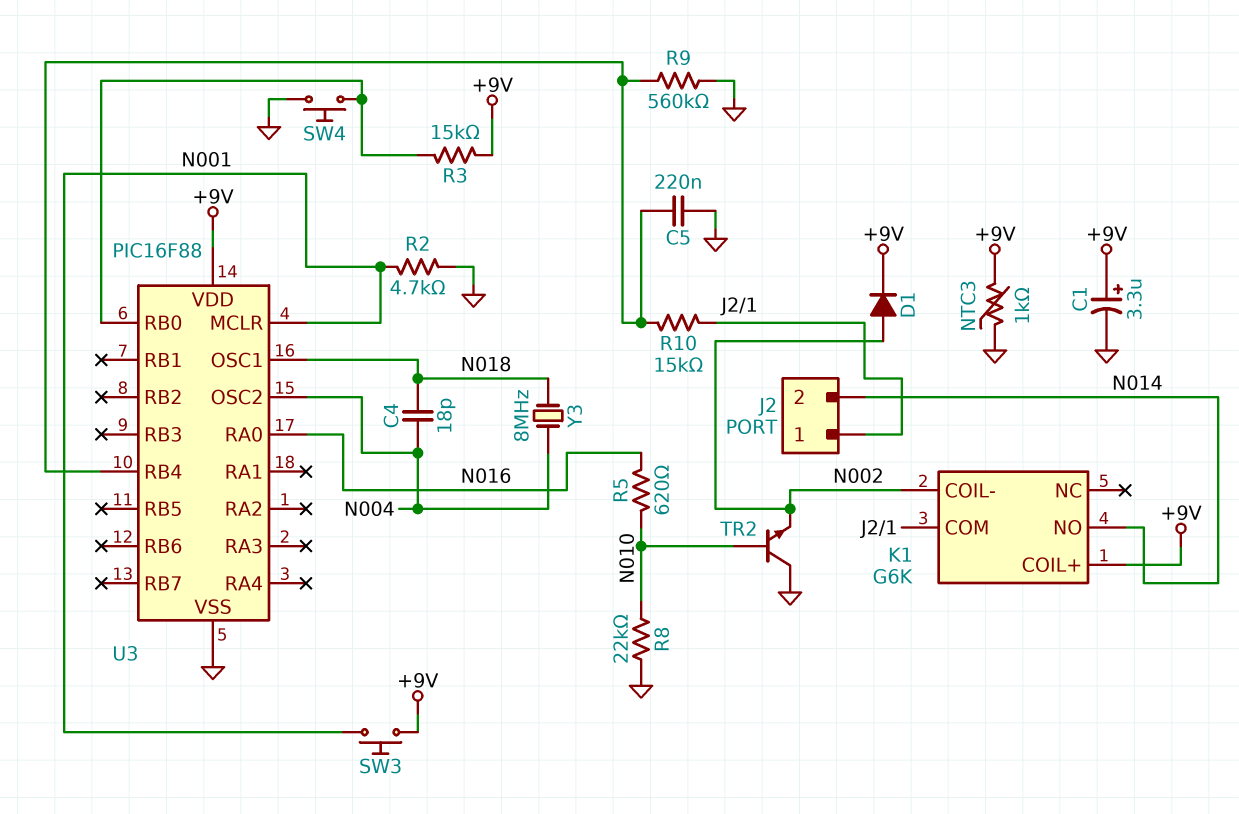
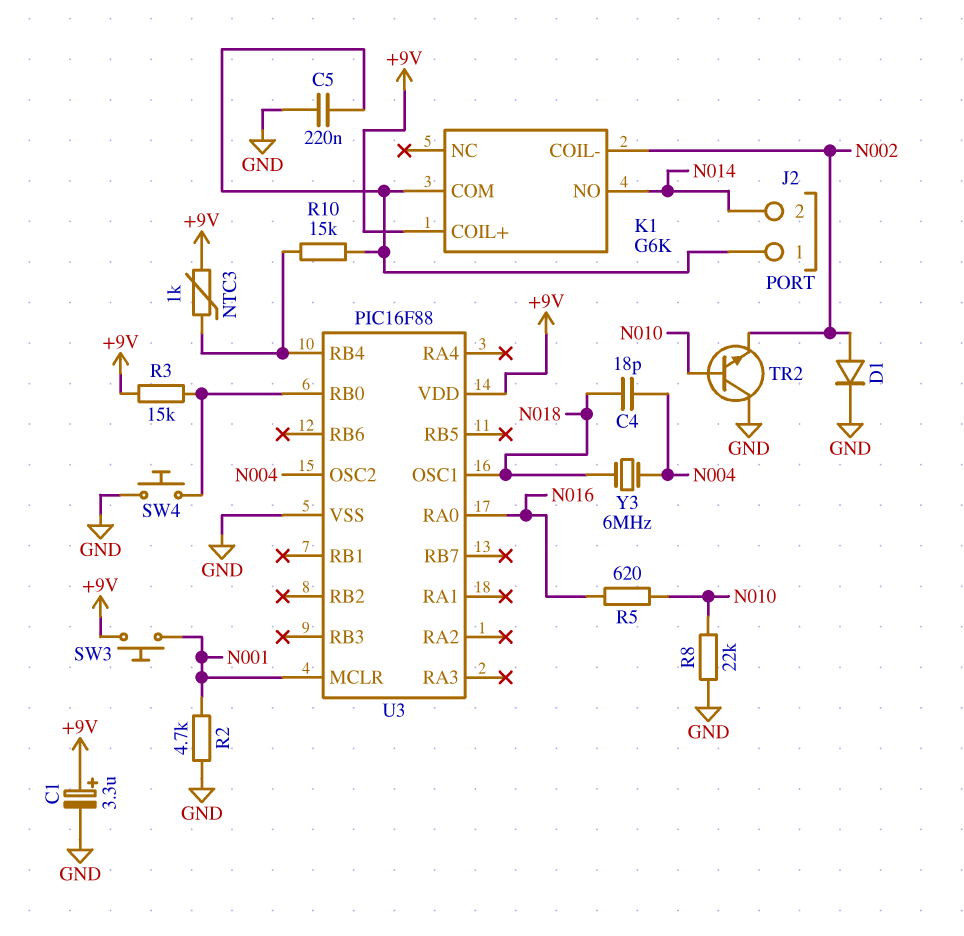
C5: 220nF (GND, U3/RB4) -> 220nF (GND, J2/1)
D1: diode (A N002, K +9V) -> diode (A N002, K GND)
NTC3: 1k (+9V, GND) -> 1k (+9V, U3/RB4)
R9: 560k (GND, U3/RB4) -> none
Y3: 8MHz (N004, N018) -> 6MHz (N004, N018)

